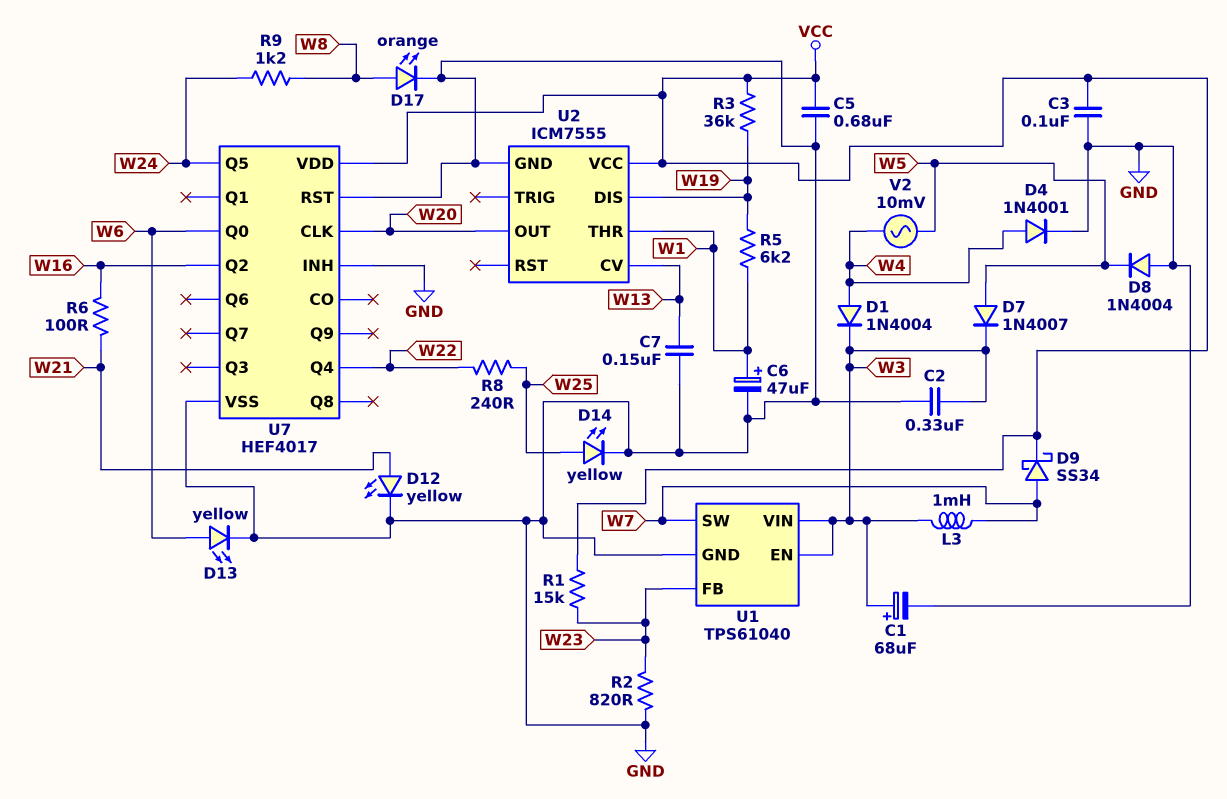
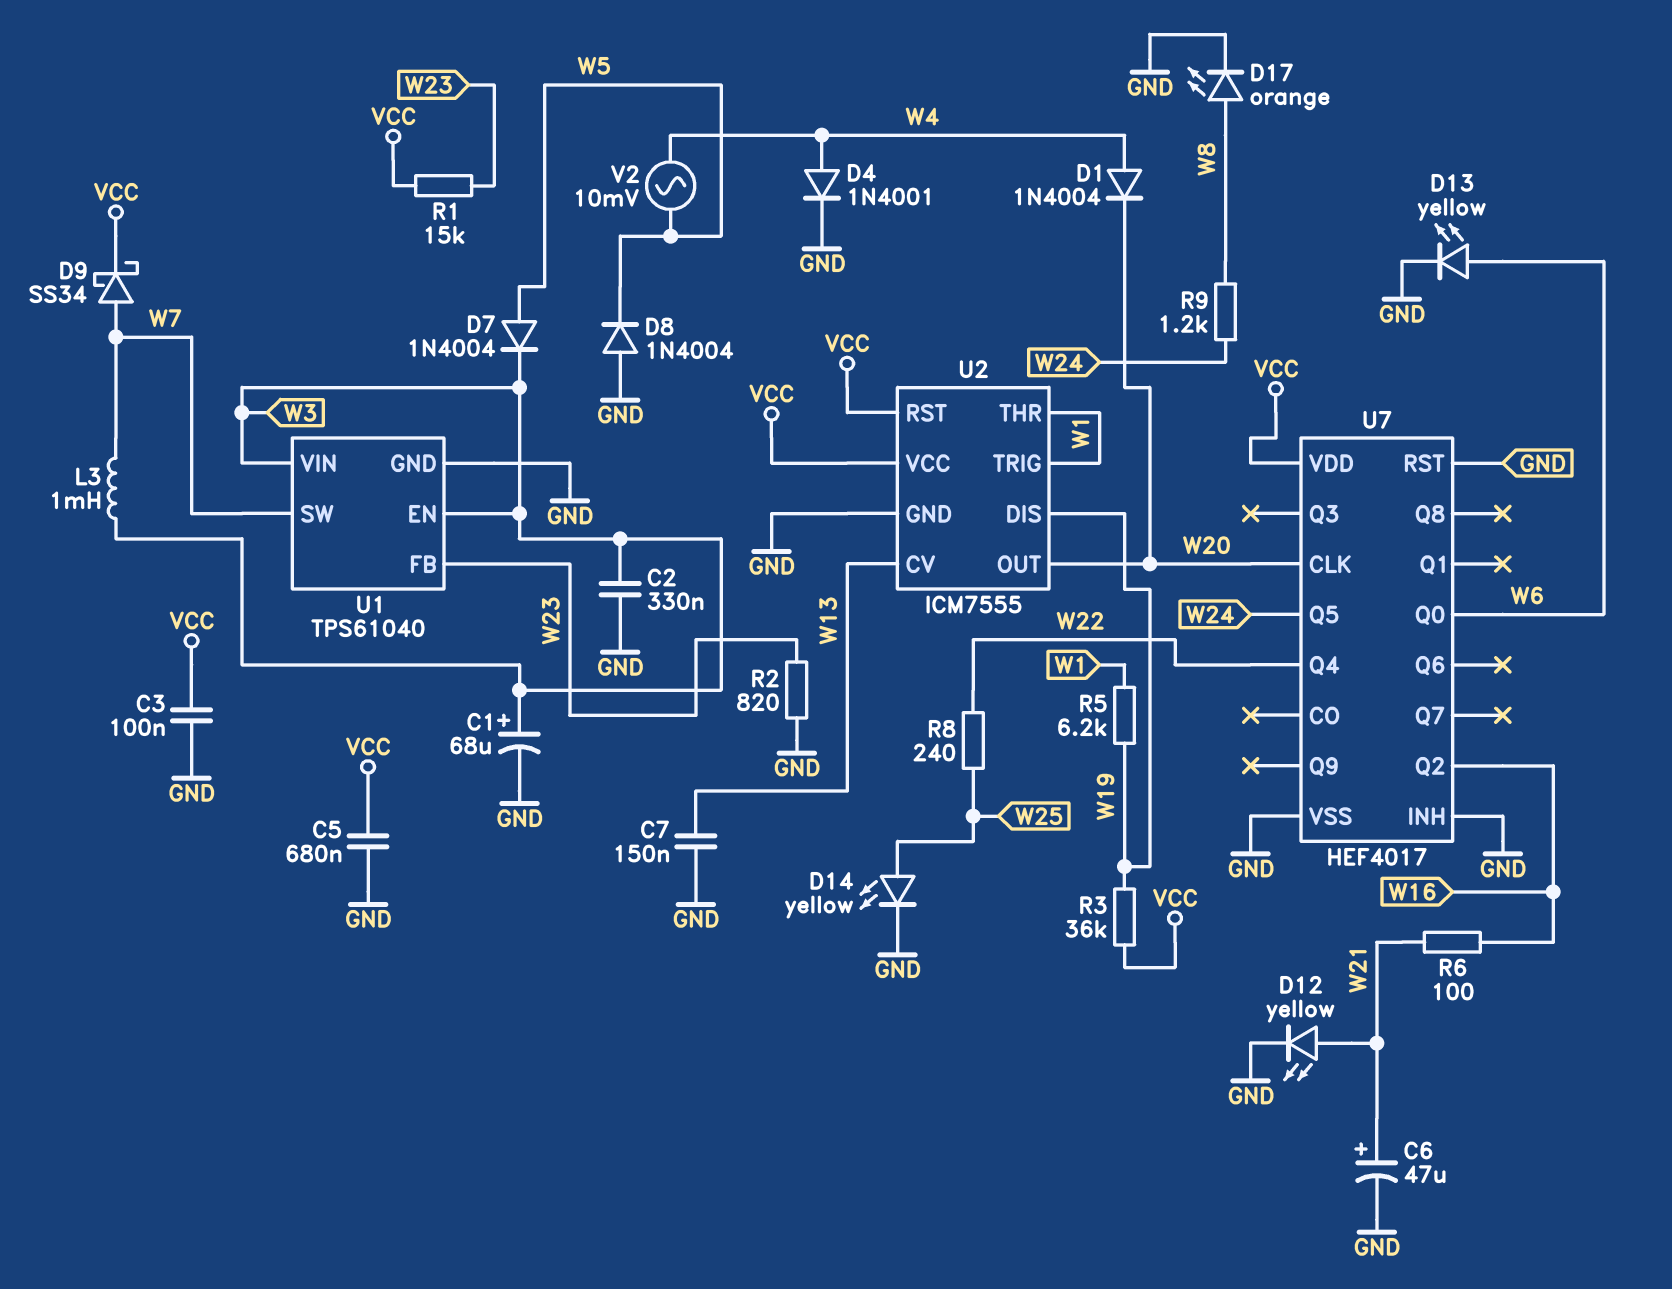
C6: 47uF (plus W1, minus GND) -> 47uF (plus W21, minus GND)
D1: diode 1N4004 (A W4, K W3) -> diode 1N4004 (A W4, K W20)
D7: diode 1N4007 (A W5, K W3) -> diode 1N4004 (A W5, K W3)
U2 pin RST: none -> VCC
U2 pin TRIG: none -> W1

